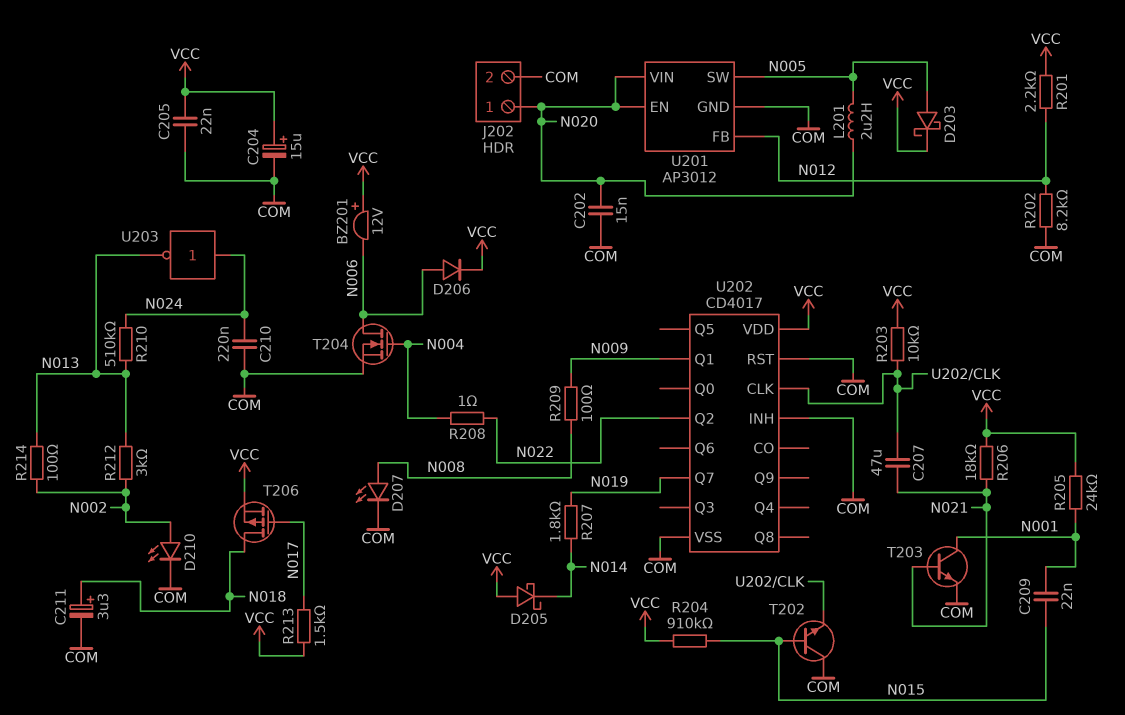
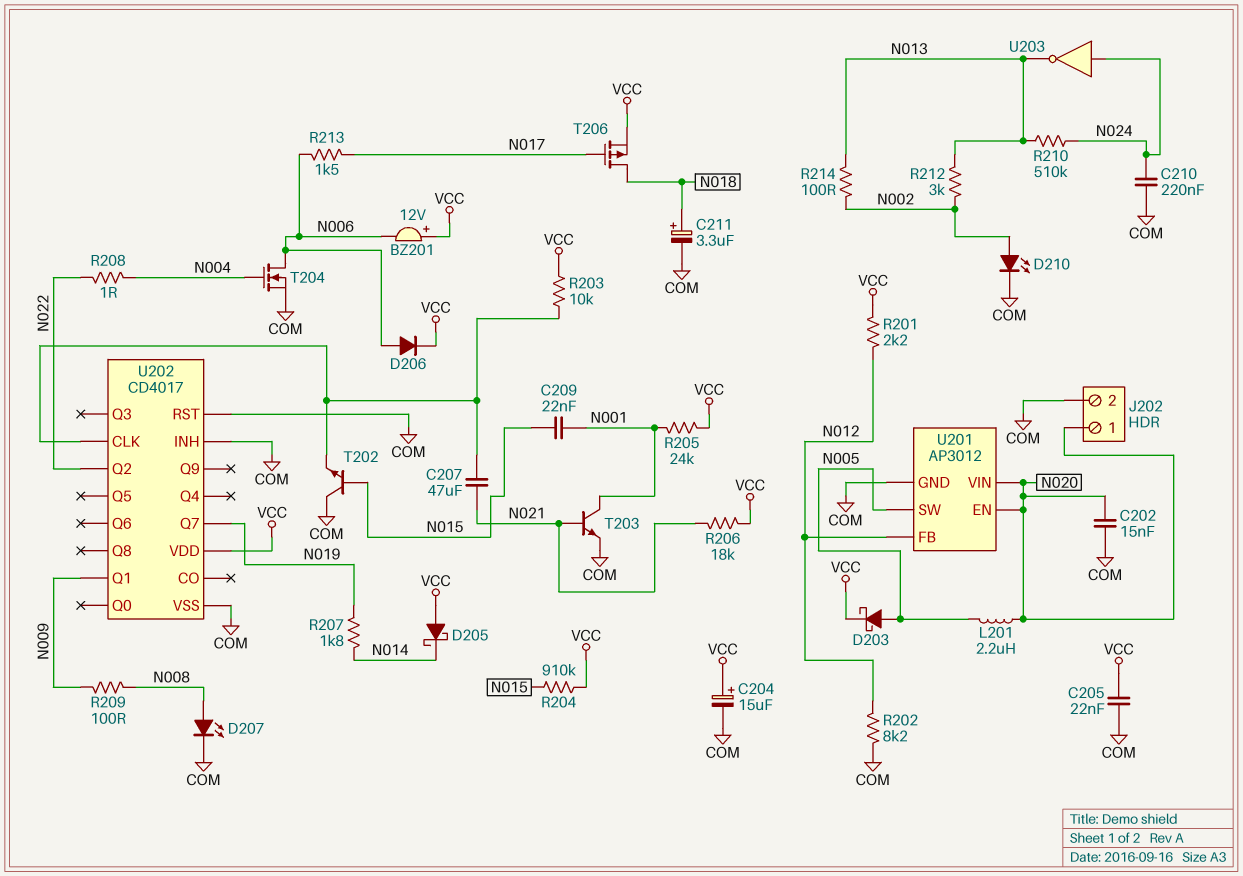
R213: 1.5k (N017, VCC) -> 1.5k (N006, N017)

